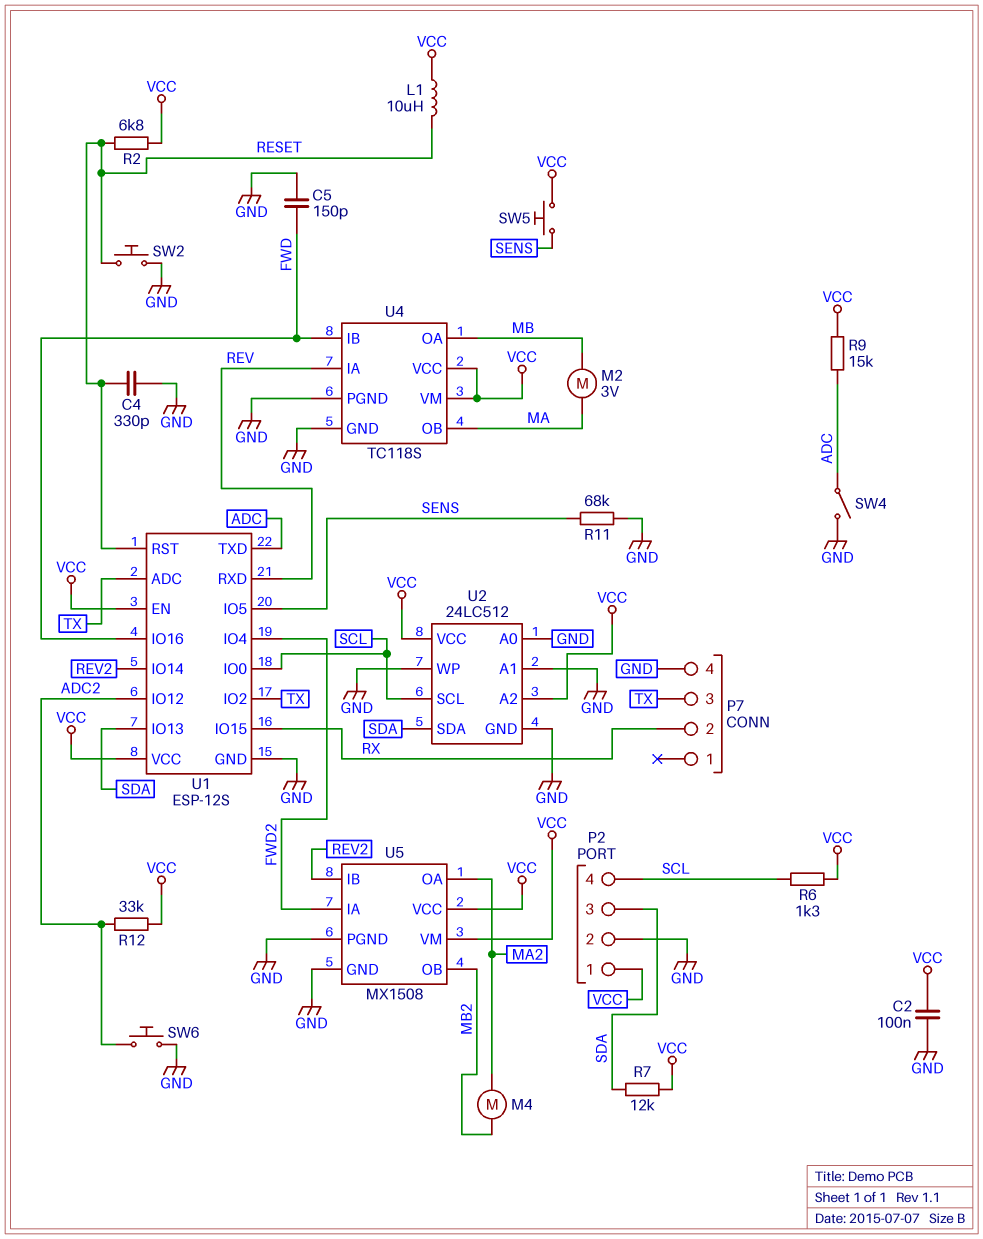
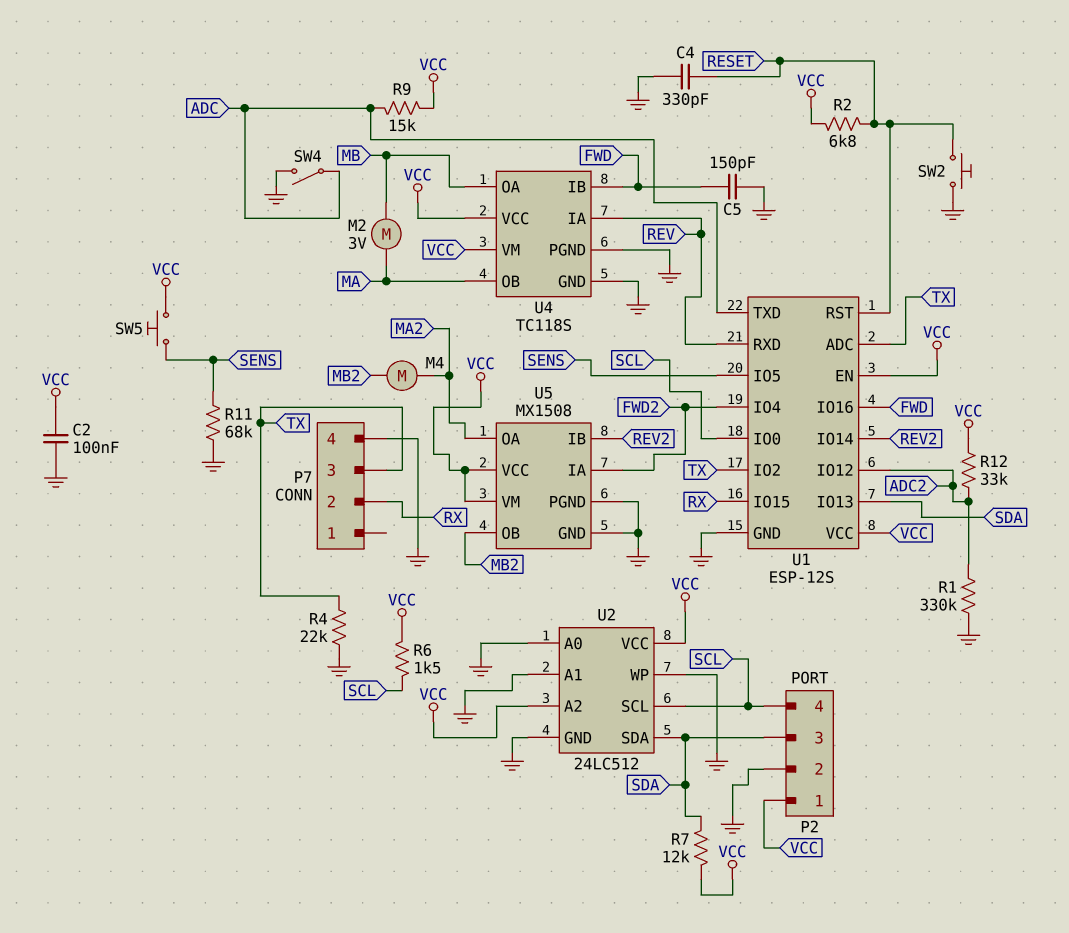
L1: 10uH (RESET, VCC) -> none
R1: none -> 330k (ADC2, GND)
R4: none -> 22k (GND, TX)
R6: 1.3k (SCL, VCC) -> 1.5k (SCL, VCC)
SW6: button (ADC2, GND) -> none

